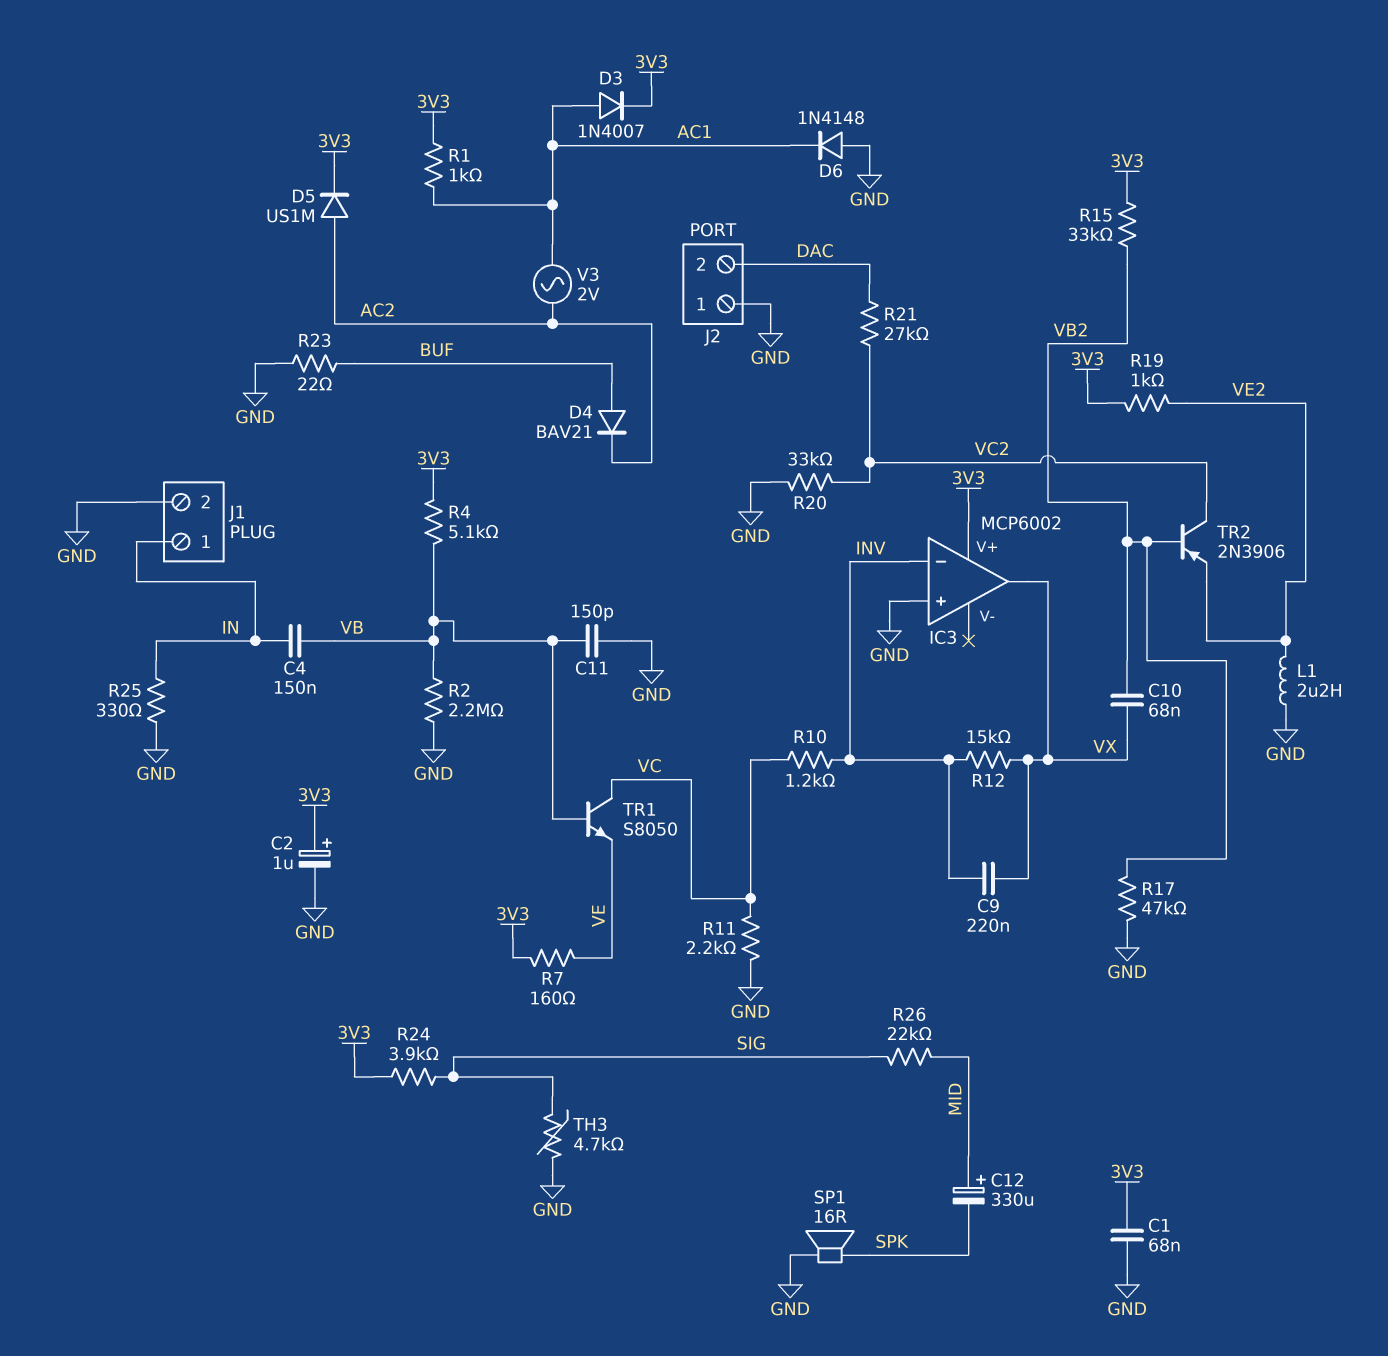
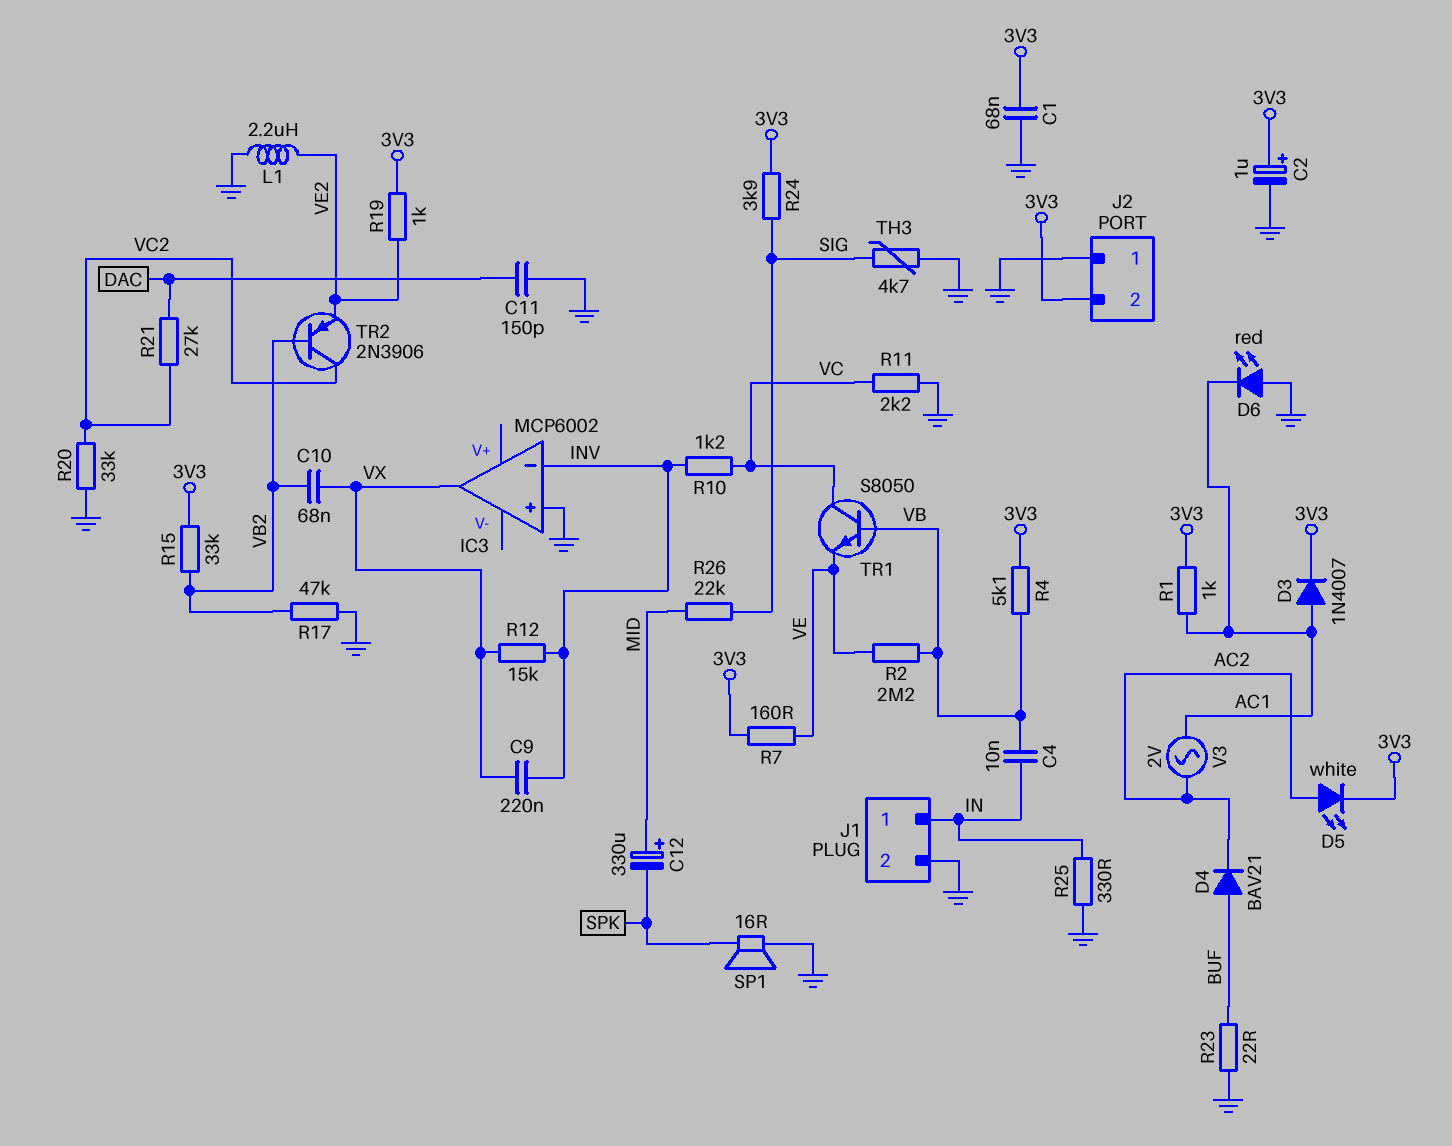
C4: 150nF (IN, VB) -> 10nF (IN, VB)
C11: 150pF (GND, VB) -> 150pF (DAC, GND)
D5: diode US1M (A AC2, K 3V3) -> LED white (A AC2, K 3V3)
D6: diode 1N4148 (A GND, K AC1) -> LED red (A GND, K AC1)
IC3 pin V+: 3V3 -> none
J2 pin 2: DAC -> 3V3
R2: 2.2M (GND, VB) -> 2.2M (VB, VE)

